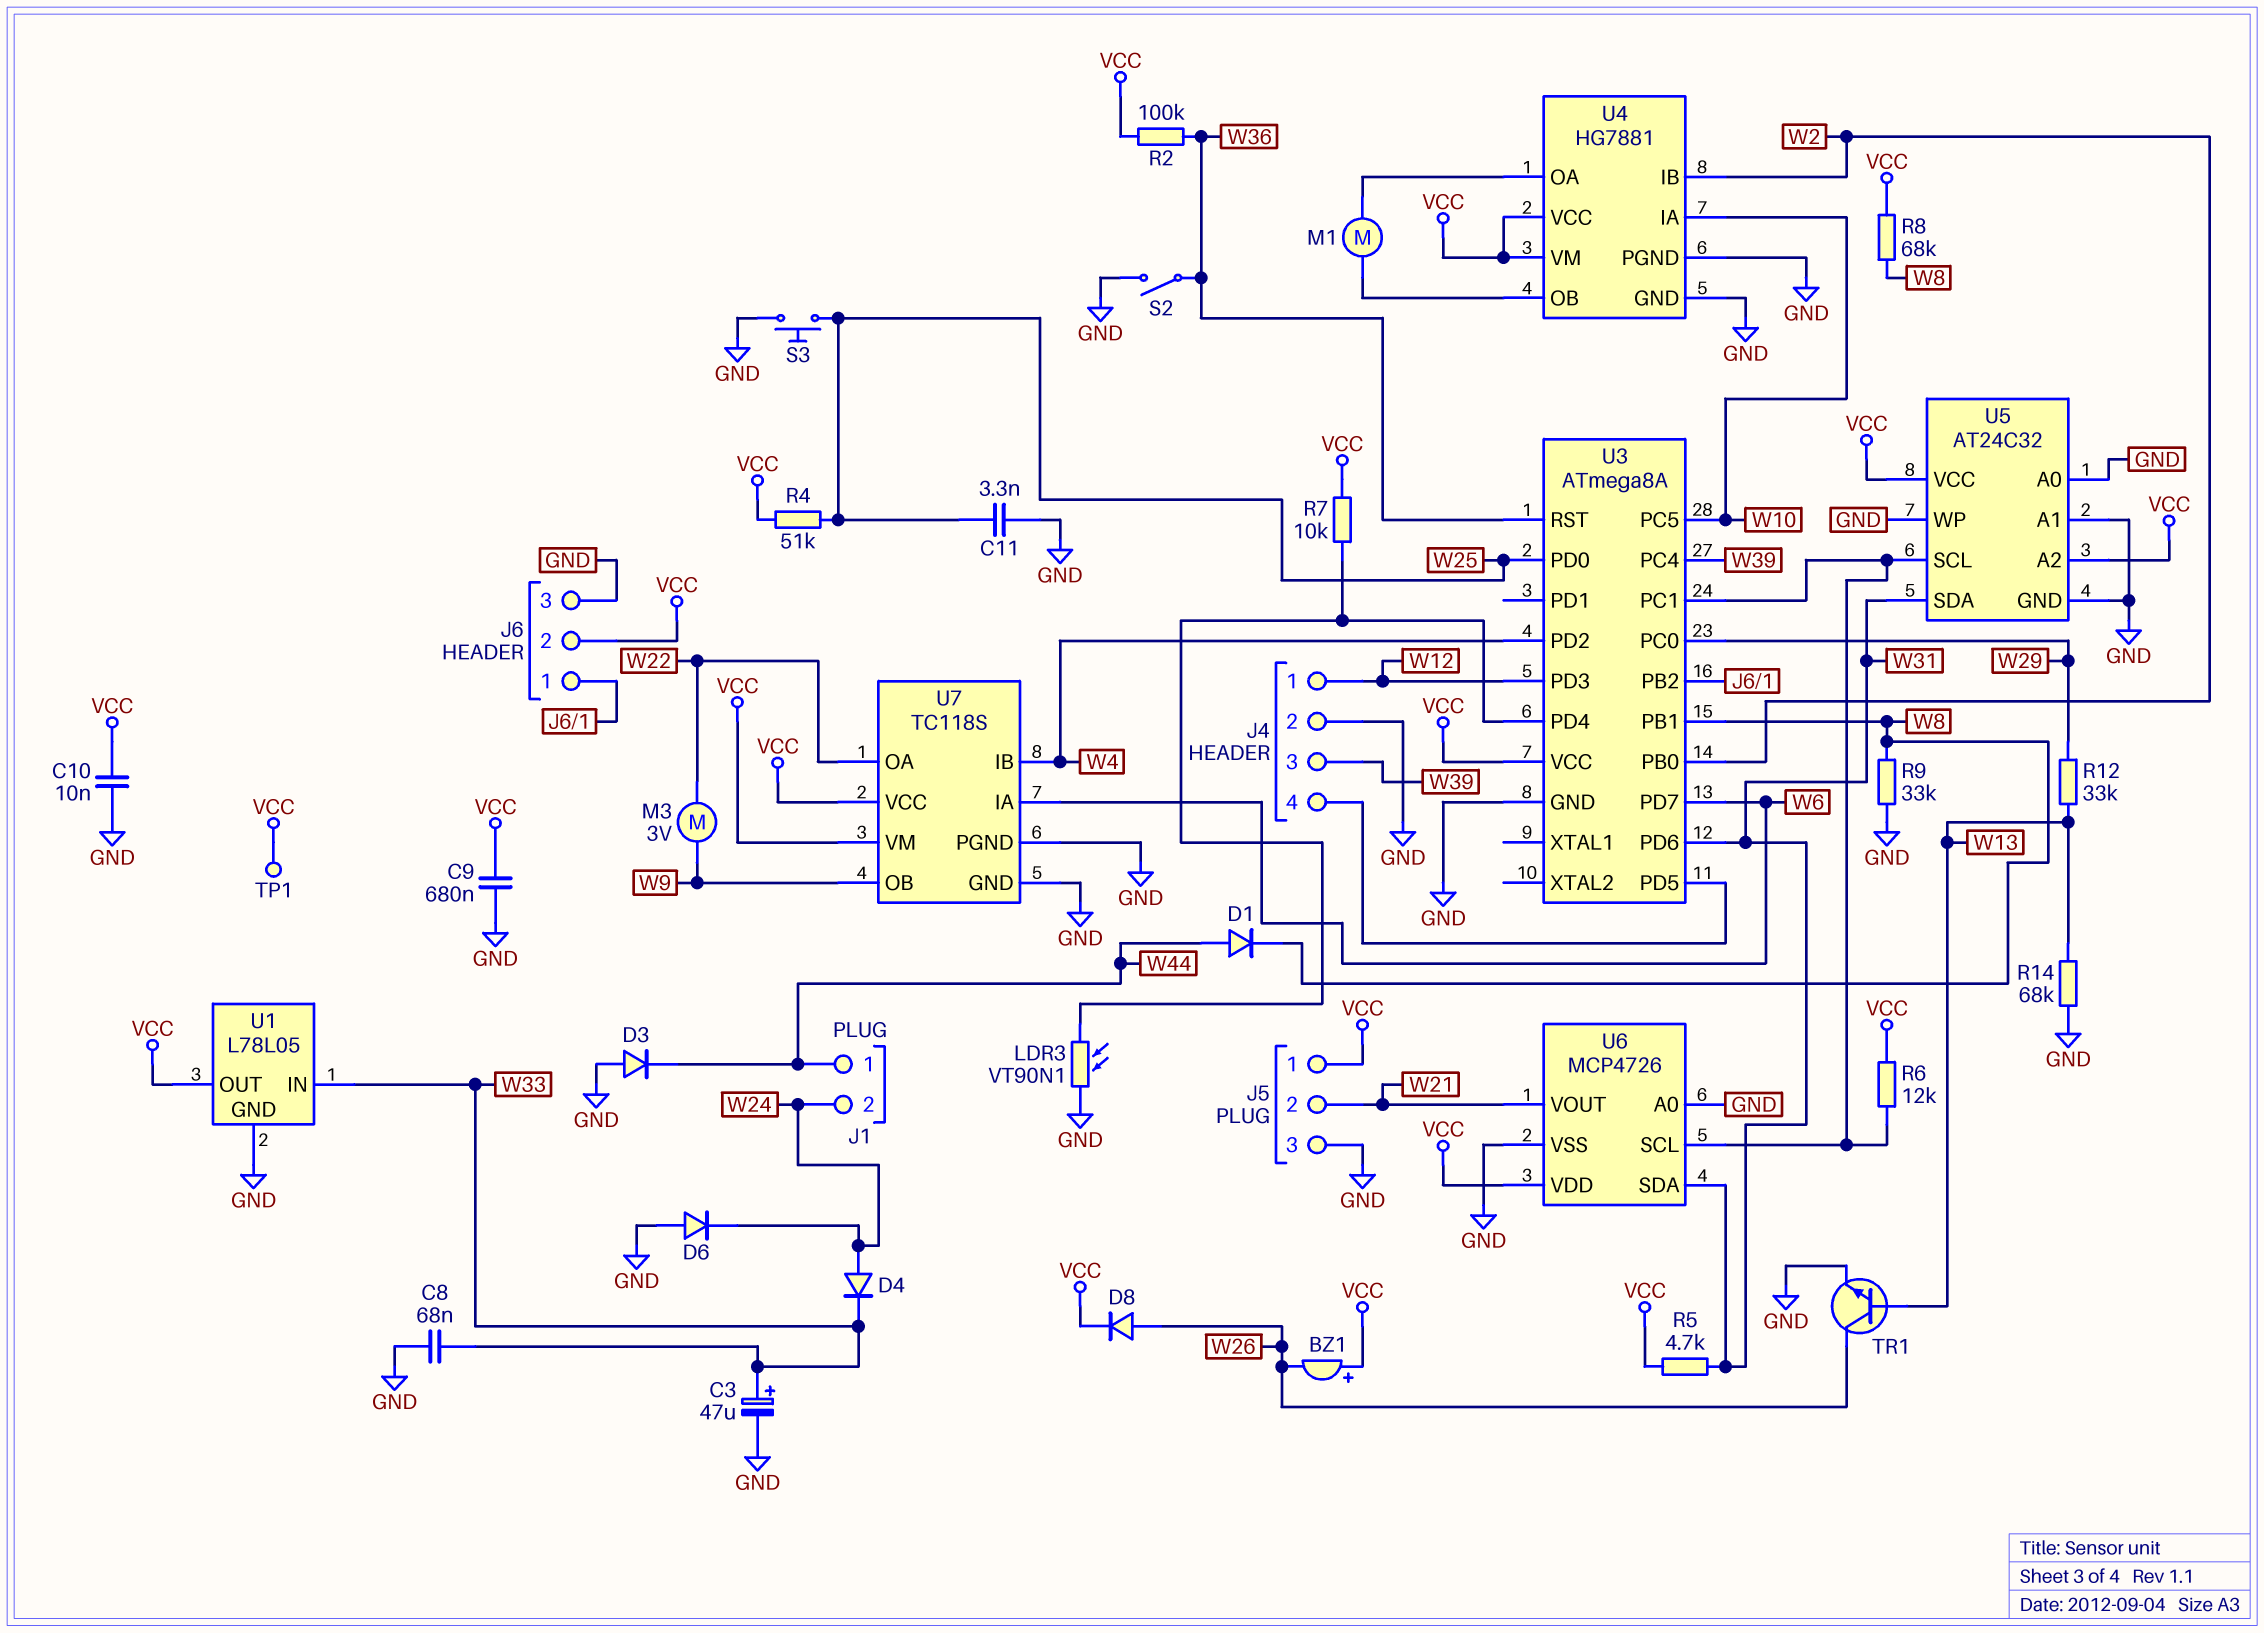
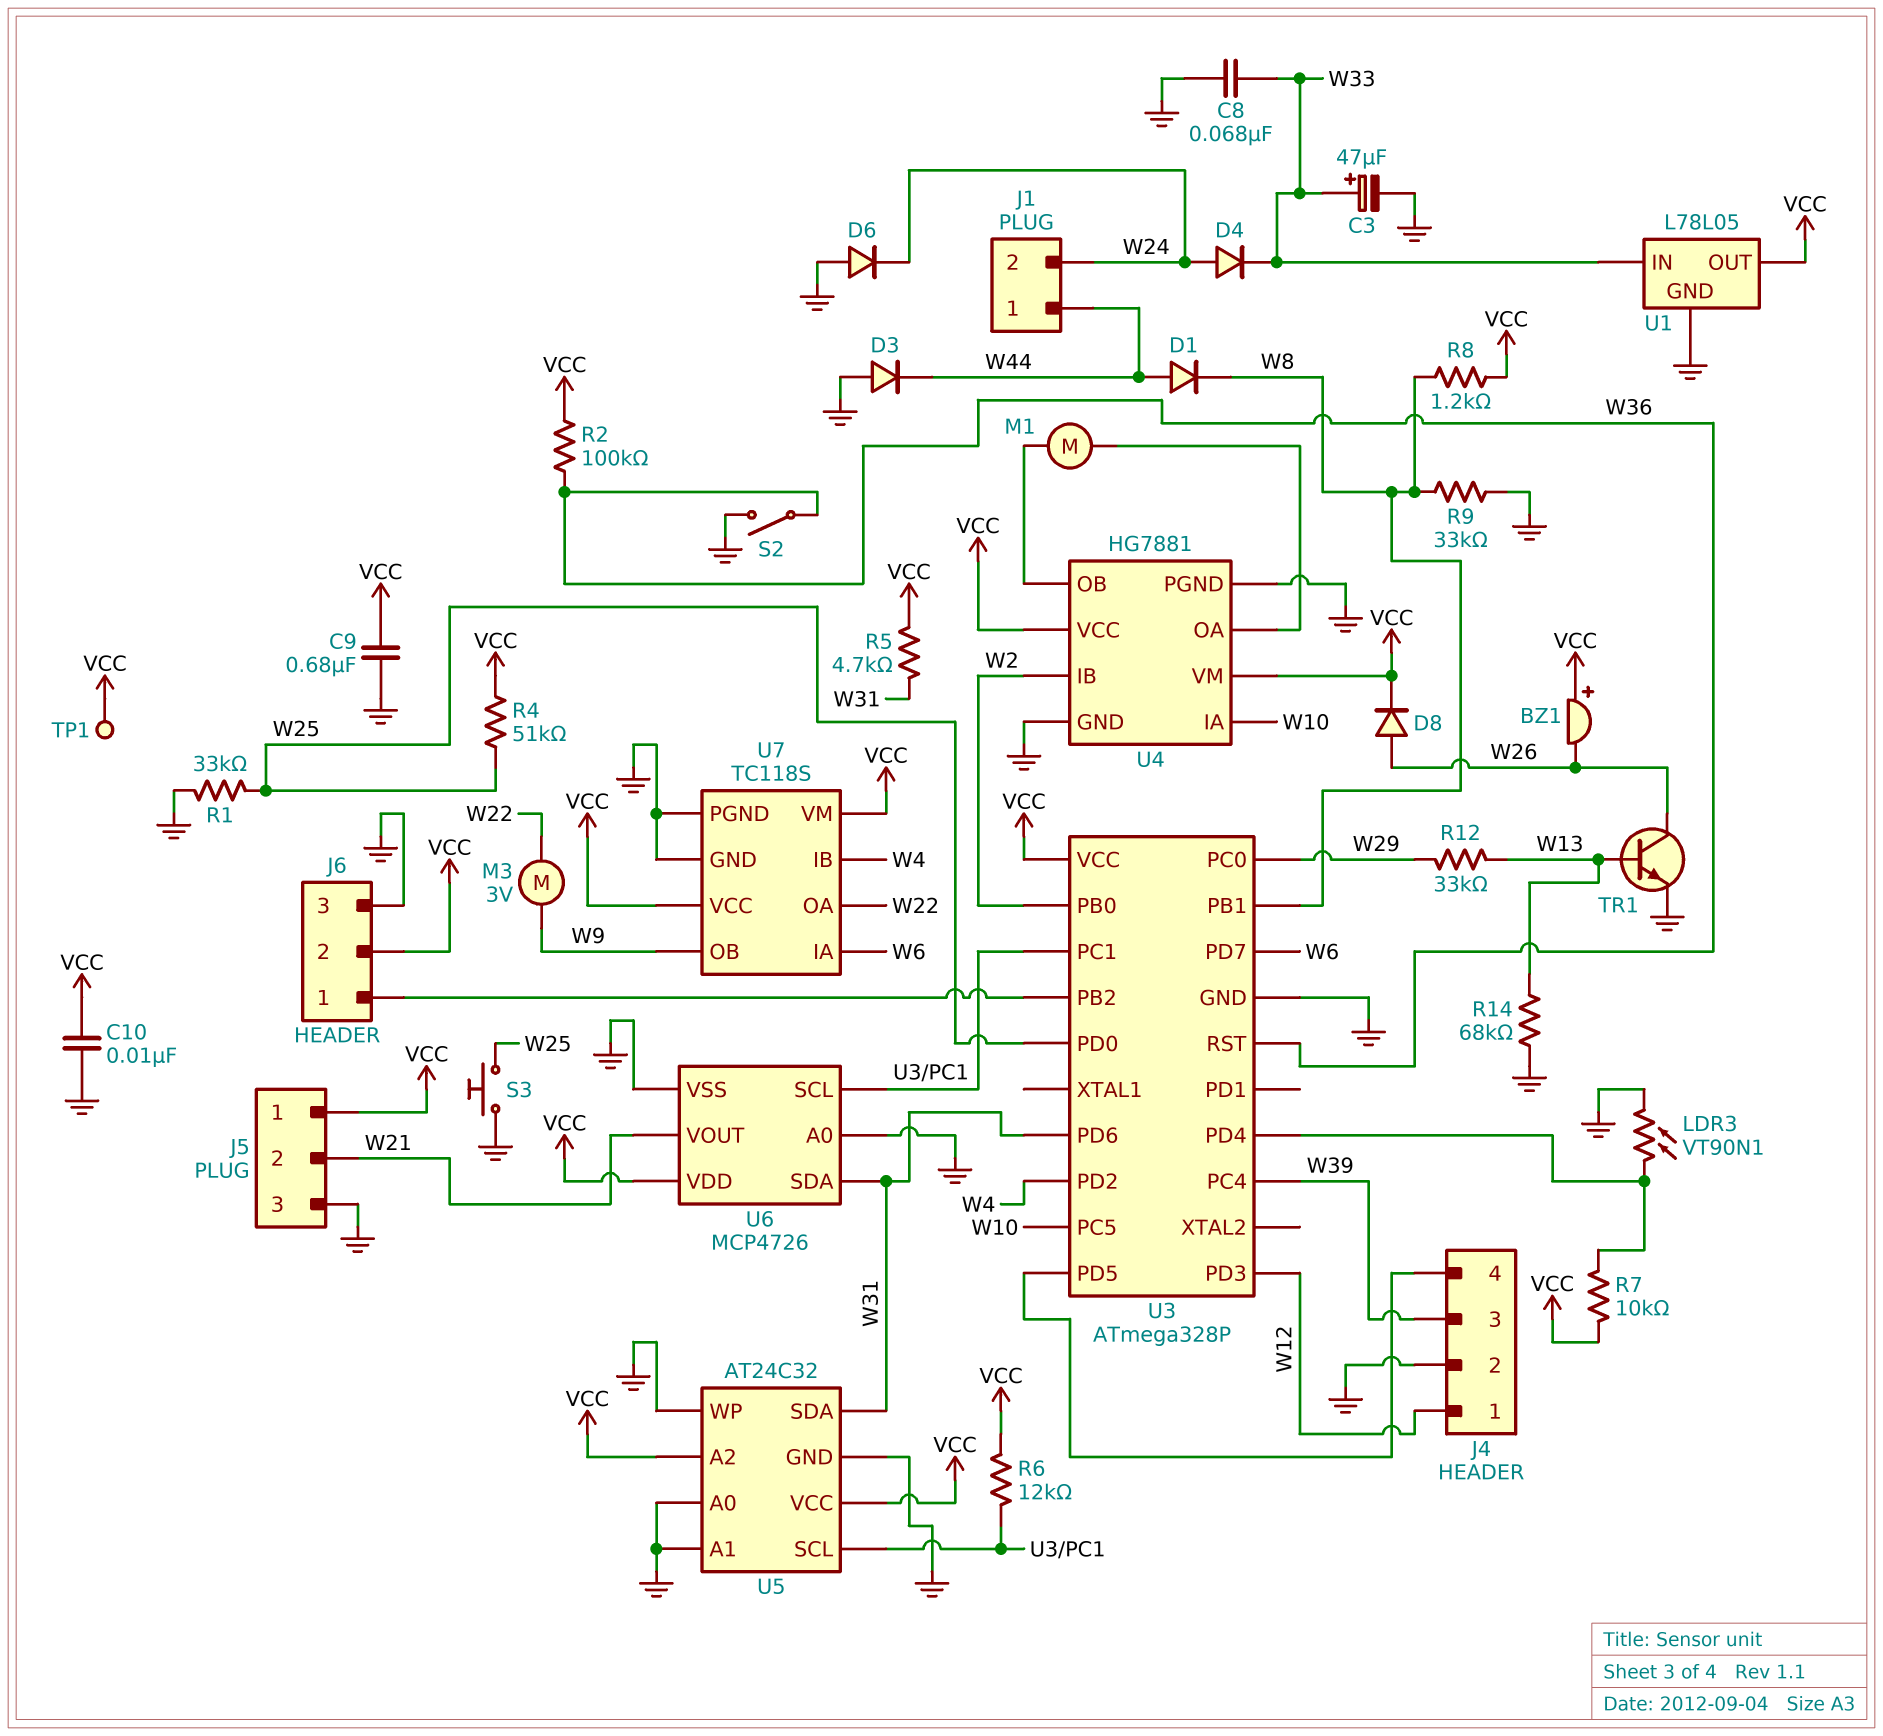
C11: 3.3nF (GND, W25) -> none
R1: none -> 33k (GND, W25)
R8: 68k (VCC, W8) -> 1.2k (VCC, W8)
U3: ATmega8A -> ATmega328P

